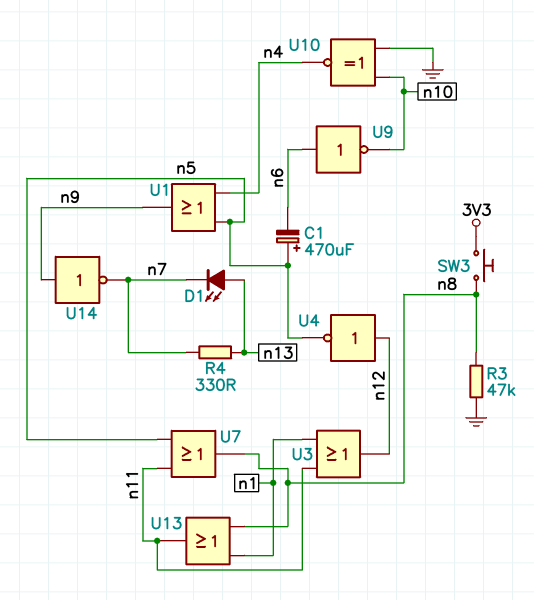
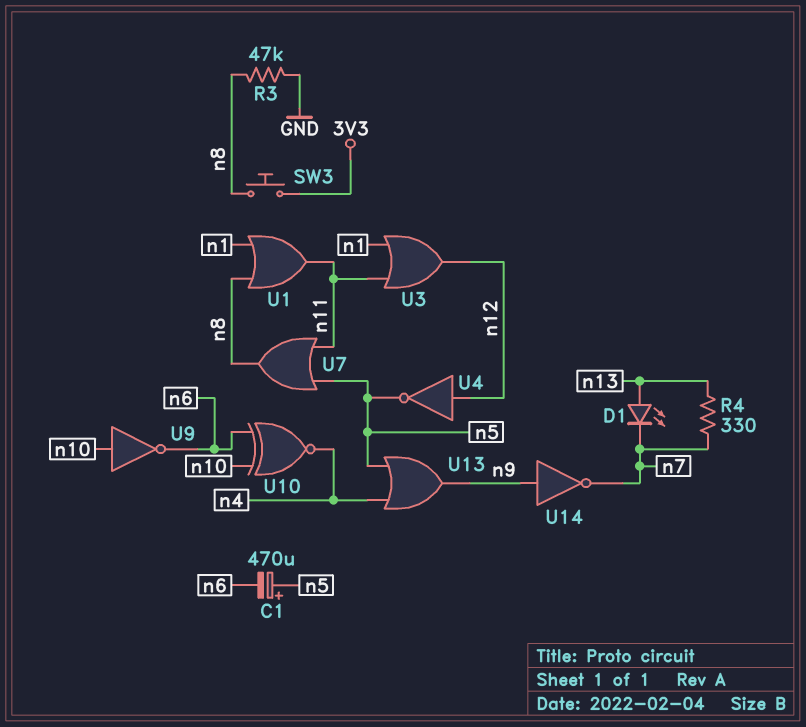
U1: OR (in n4, in n5, out n9) -> OR (in n1, in n8, out n11)
U9: NOT (in n6, out n10) -> NOT (in n10, out n6)
U10: XNOR (in GND, in n10, out n4) -> XNOR (in n6, in n10, out n4)
U13: OR (in n1, in n8, out n11) -> OR (in n4, in n5, out n9)

